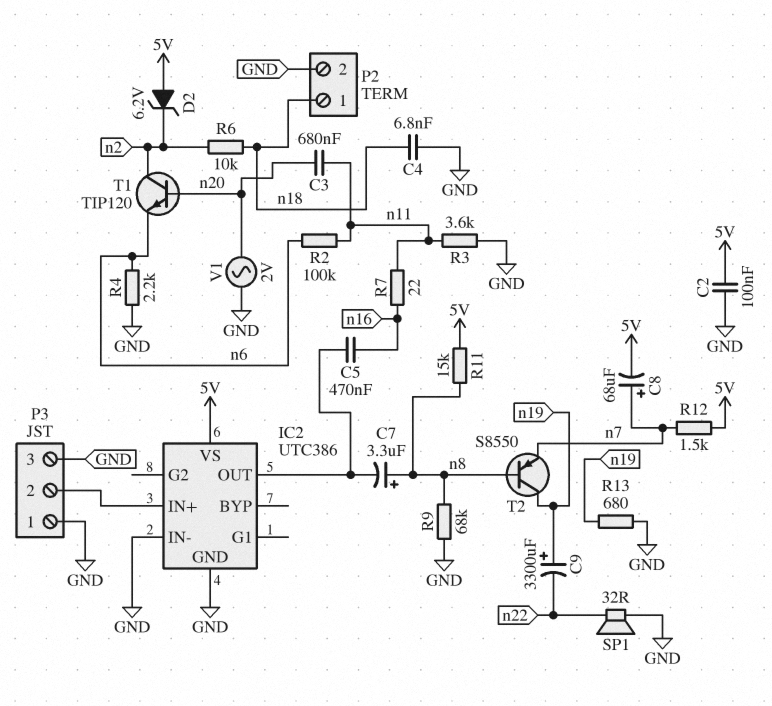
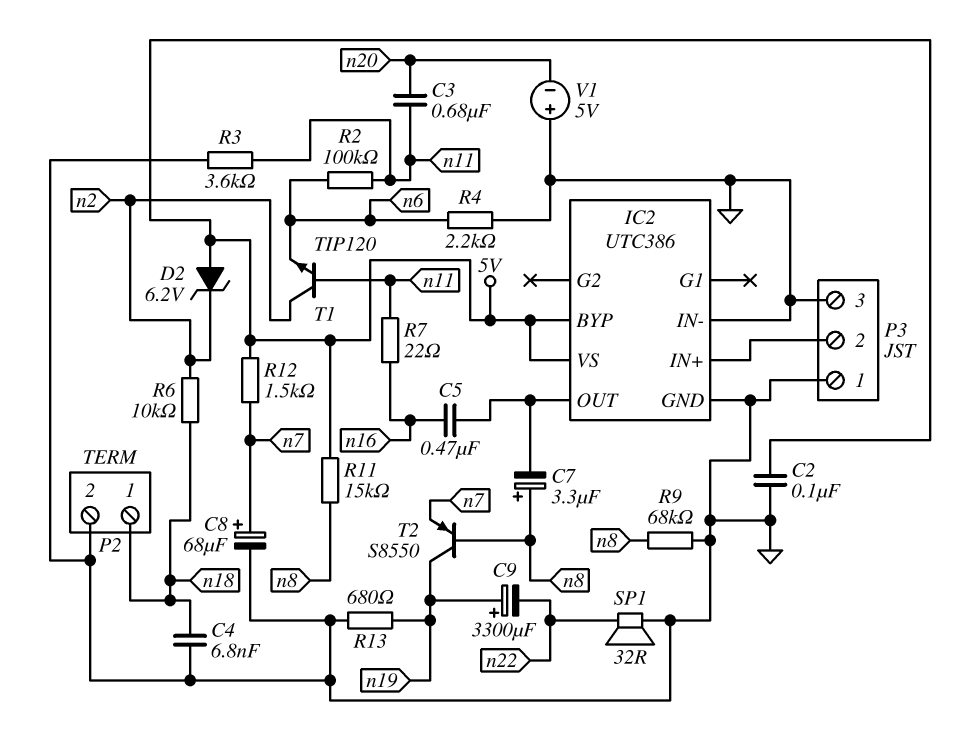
C8: 68uF (plus n7, minus 5V) -> 68uF (plus n7, minus GND)
IC2 pin BYP: none -> 5V
T1: NPN TIP120 (B n20, C n2, E n6) -> NPN TIP120 (B n11, C n2, E n6)
V1: AC 2V (GND, n20) -> 5V (plus GND, minus n20)

